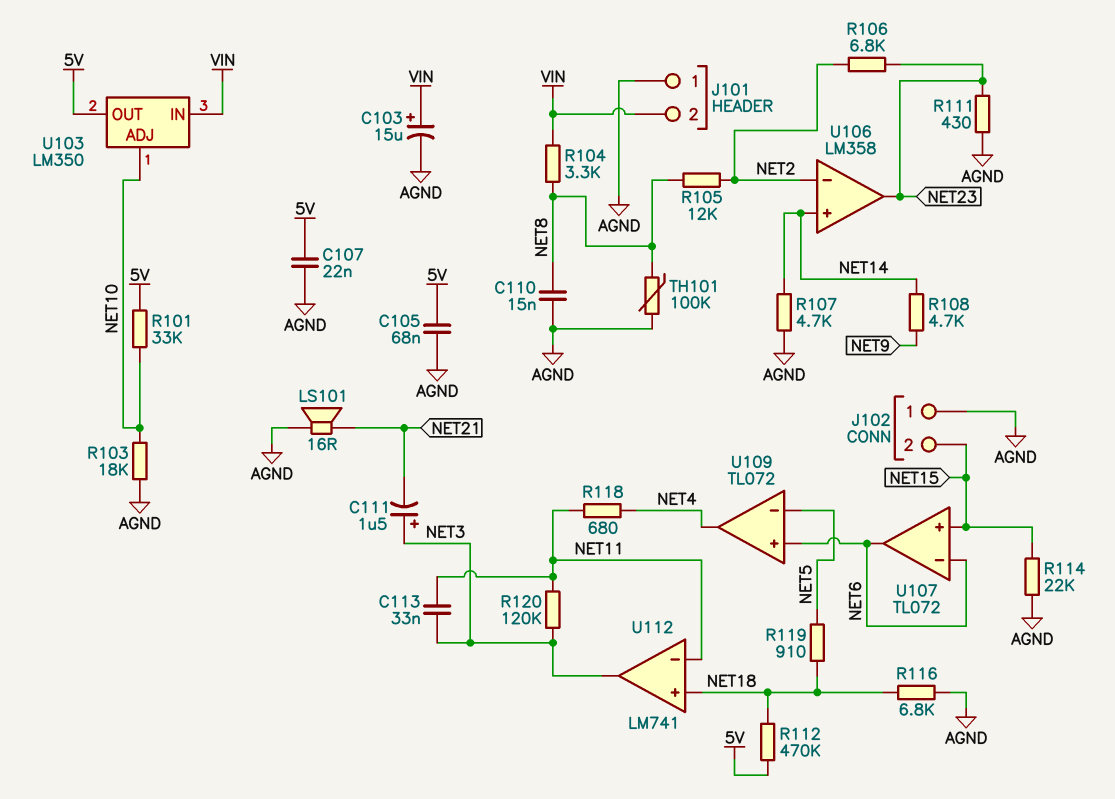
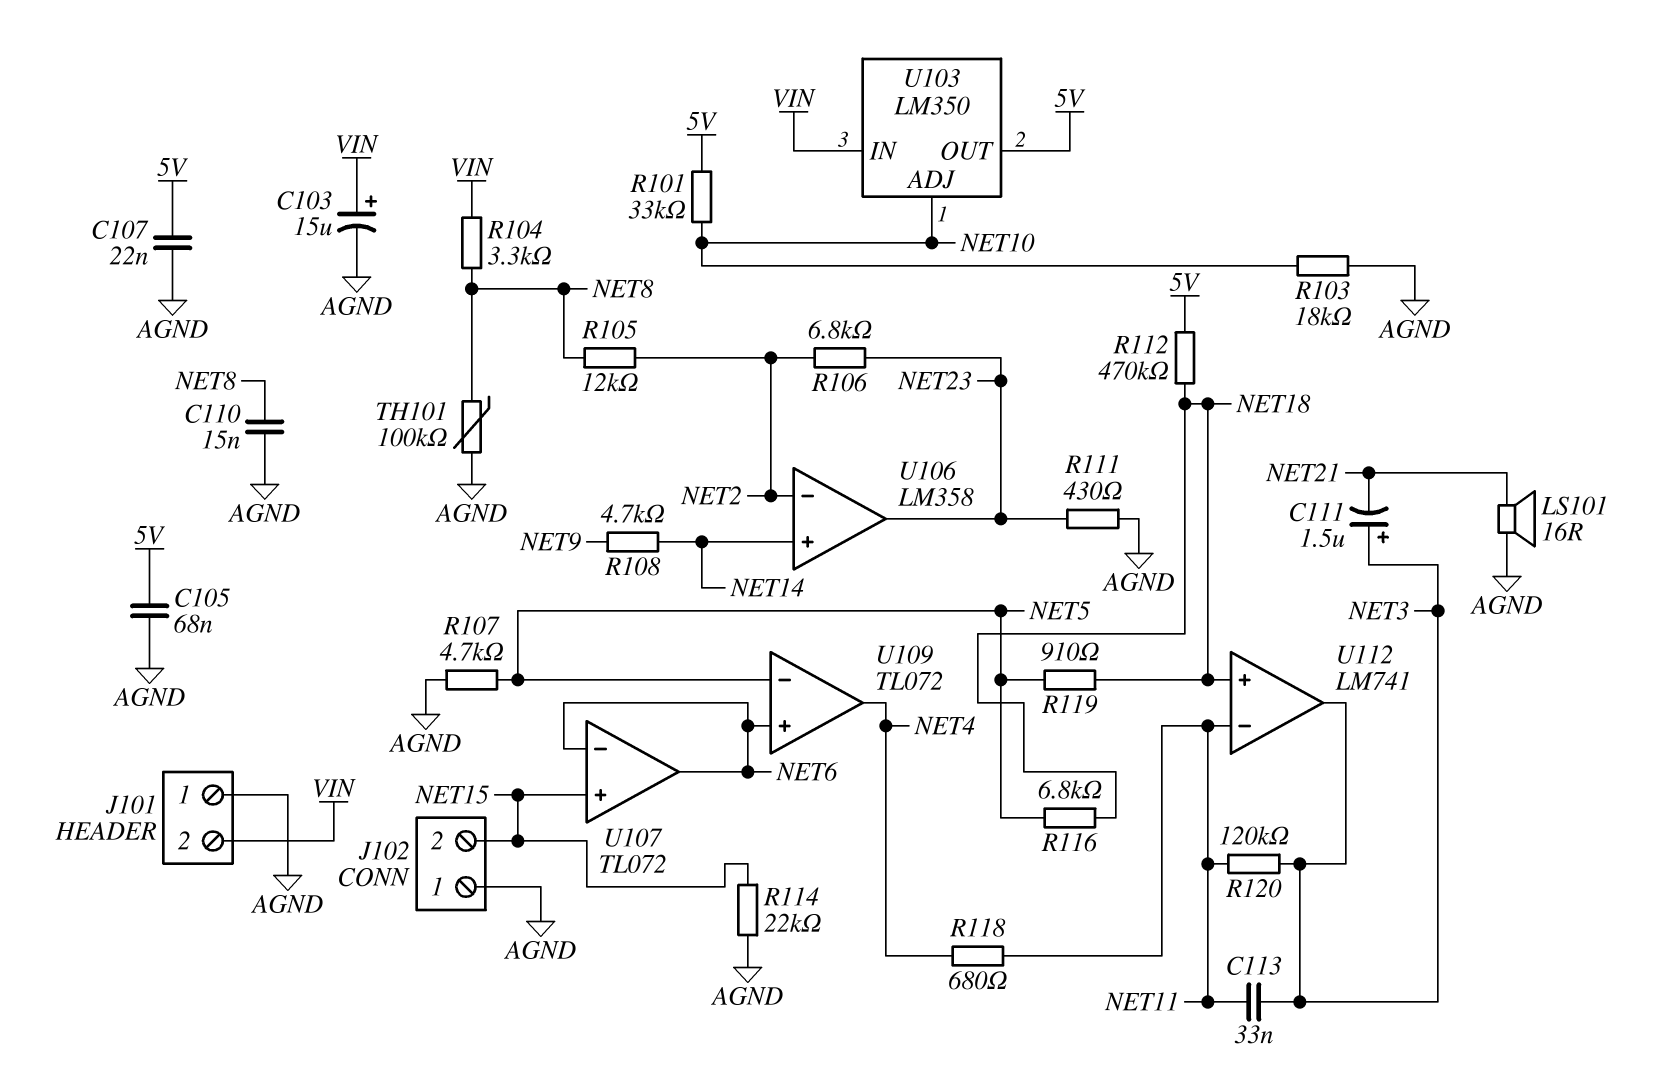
R107: 4.7k (AGND, NET14) -> 4.7k (AGND, NET5)
R116: 6.8k (AGND, NET18) -> 6.8k (NET5, NET18)

